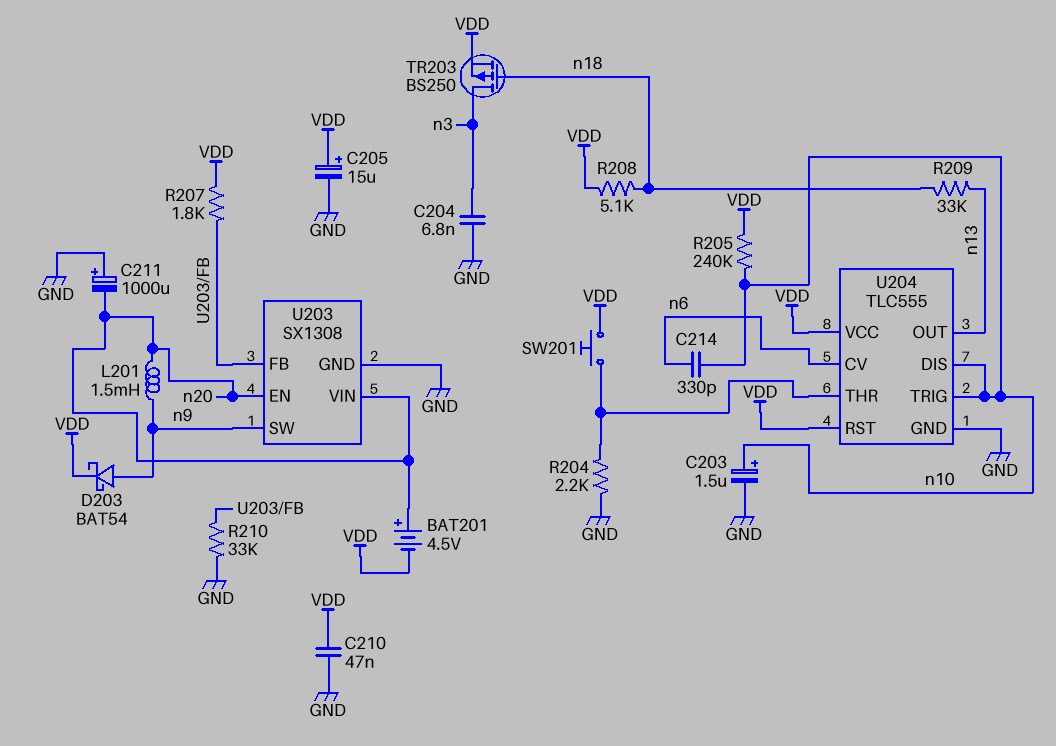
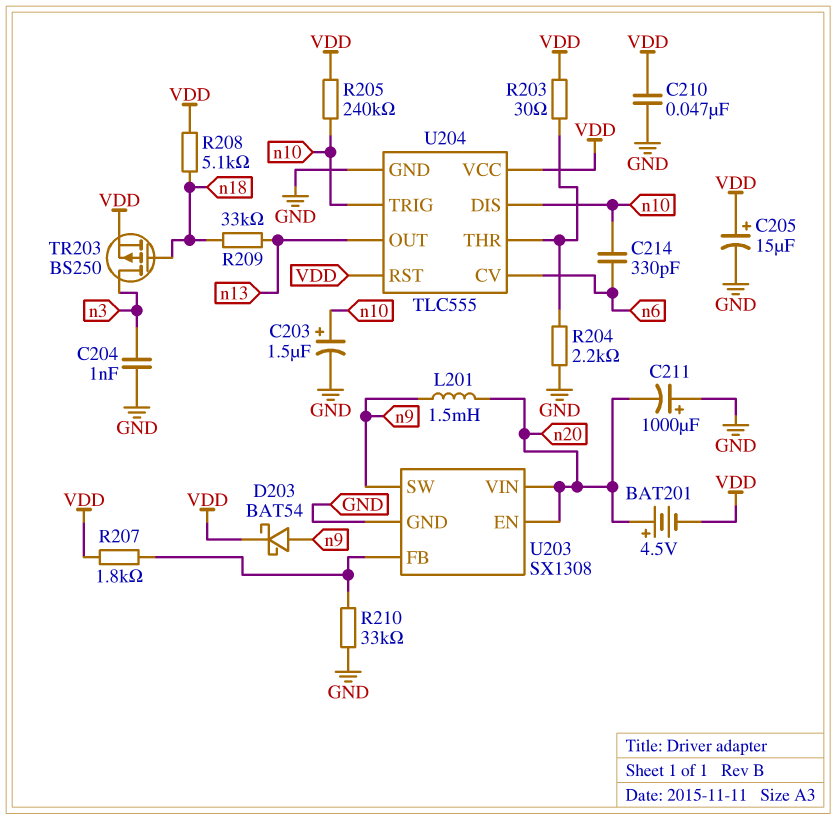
C204: 6.8nF (GND, n3) -> 1nF (GND, n3)
R203: none -> 30 (U204/THR, VDD)
SW201: button (U204/THR, VDD) -> none

